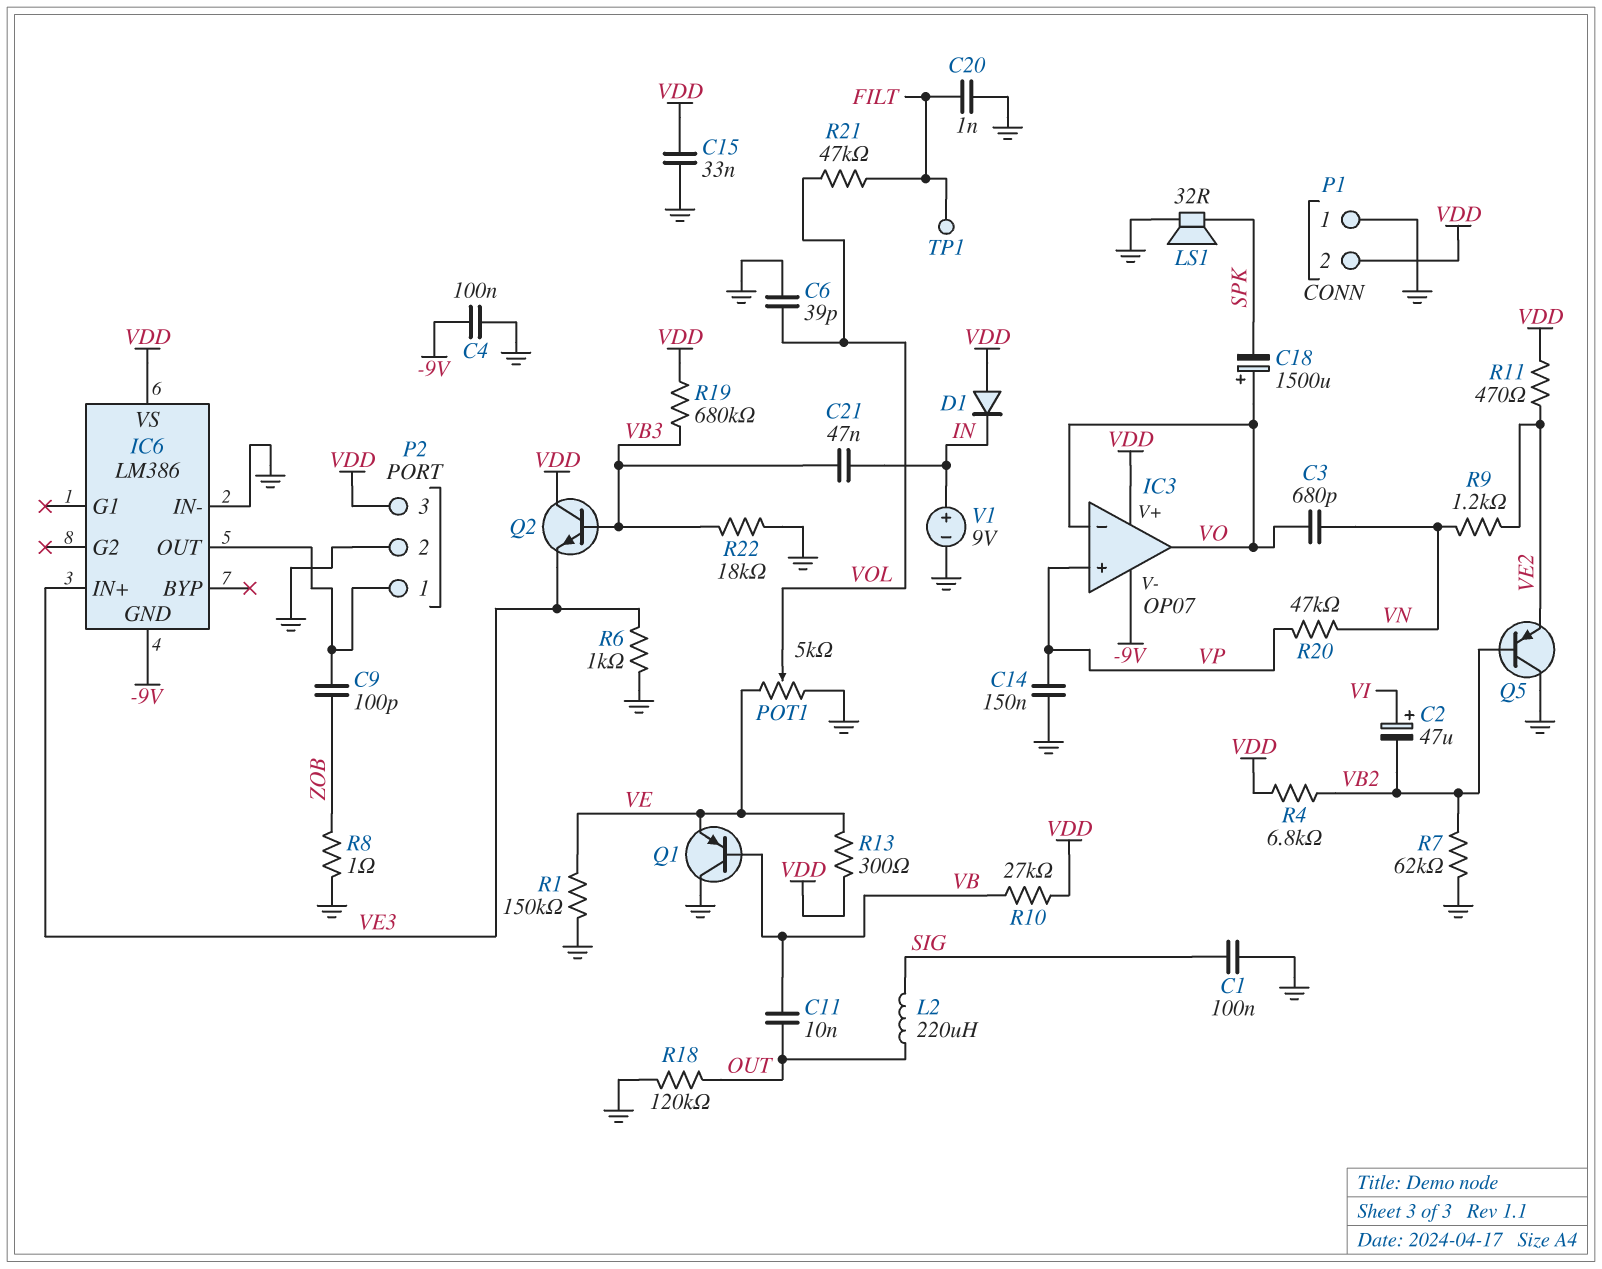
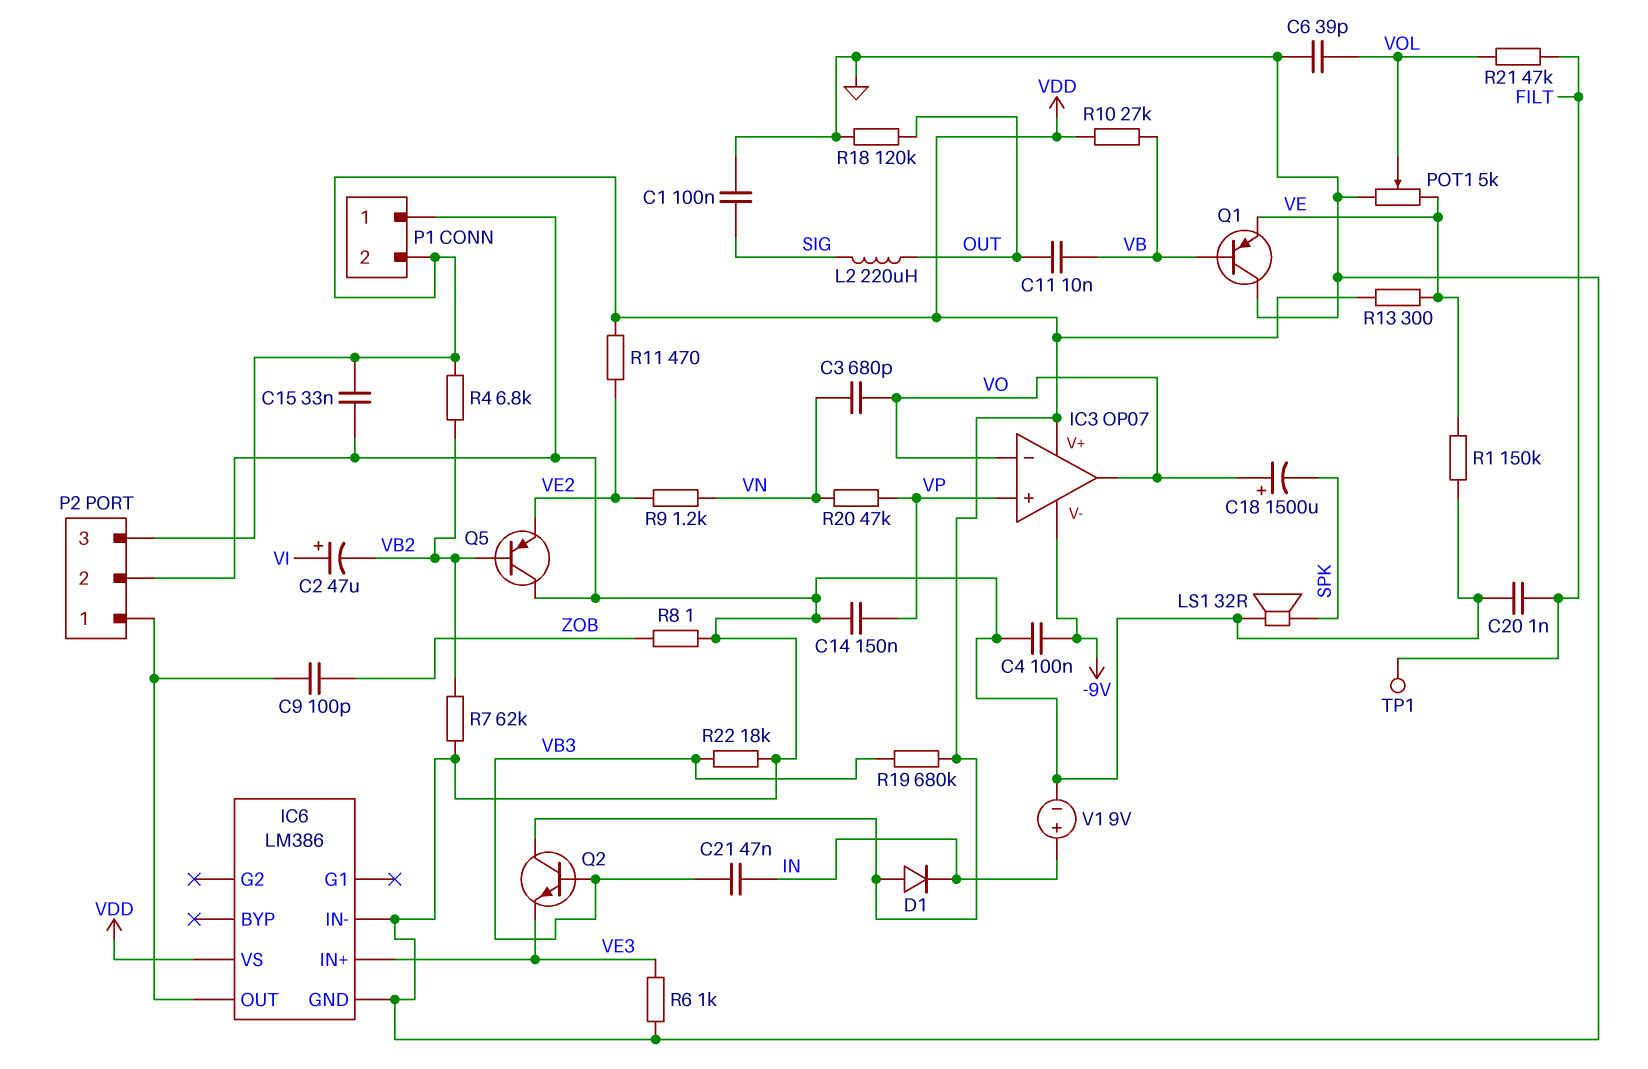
IC6 pin GND: -9V -> GND

